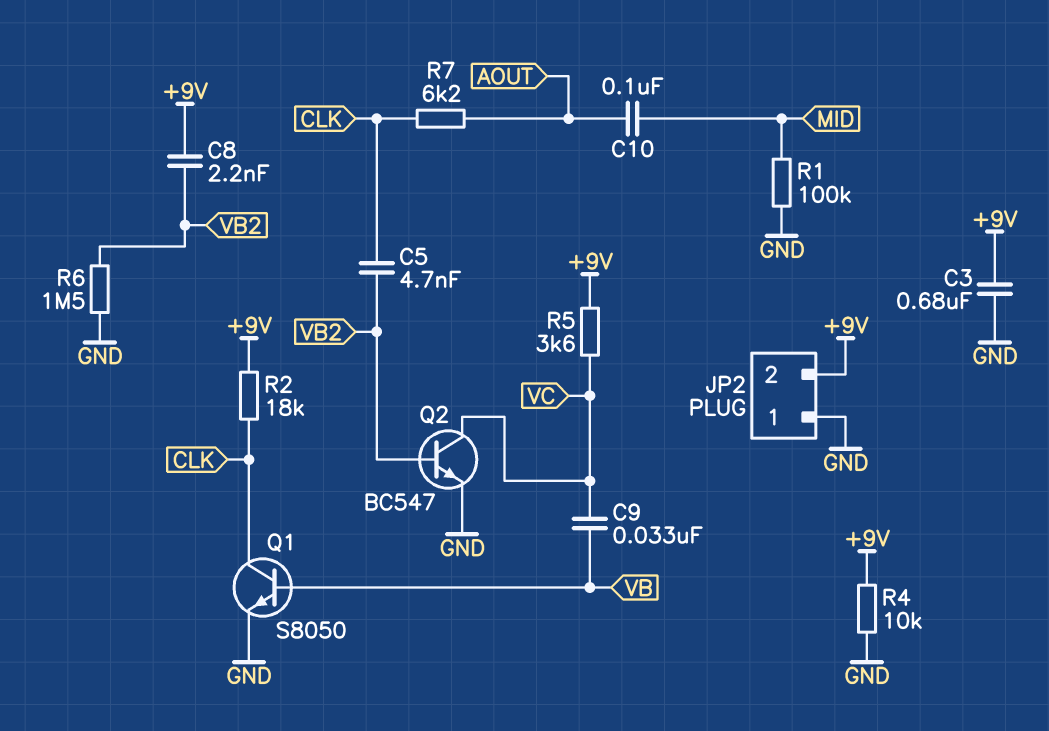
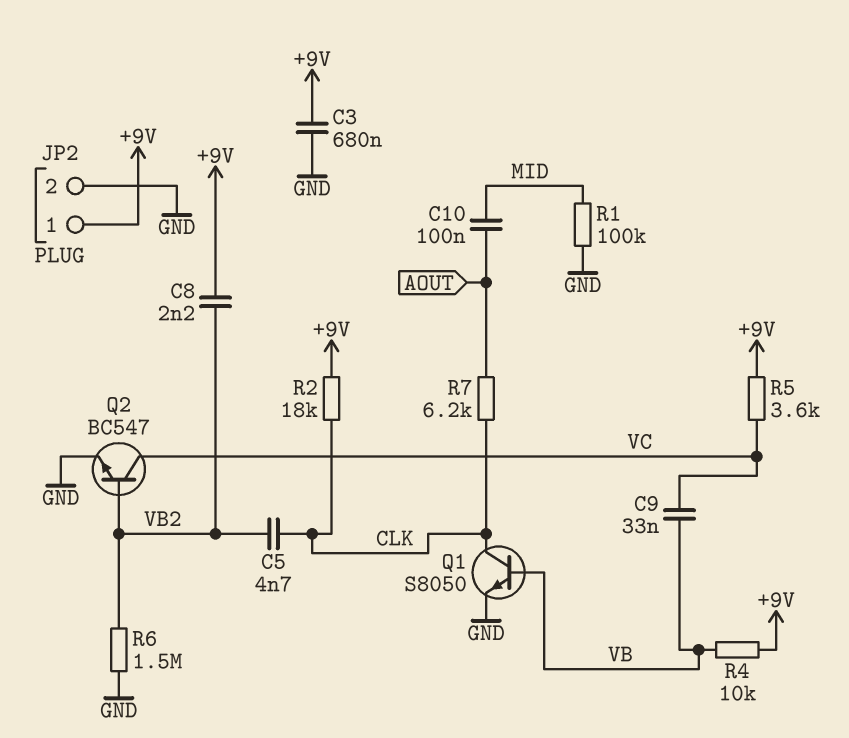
JP2 pin 1: GND -> +9V
JP2 pin 2: +9V -> GND
R4: 10k (+9V, GND) -> 10k (+9V, VB)

